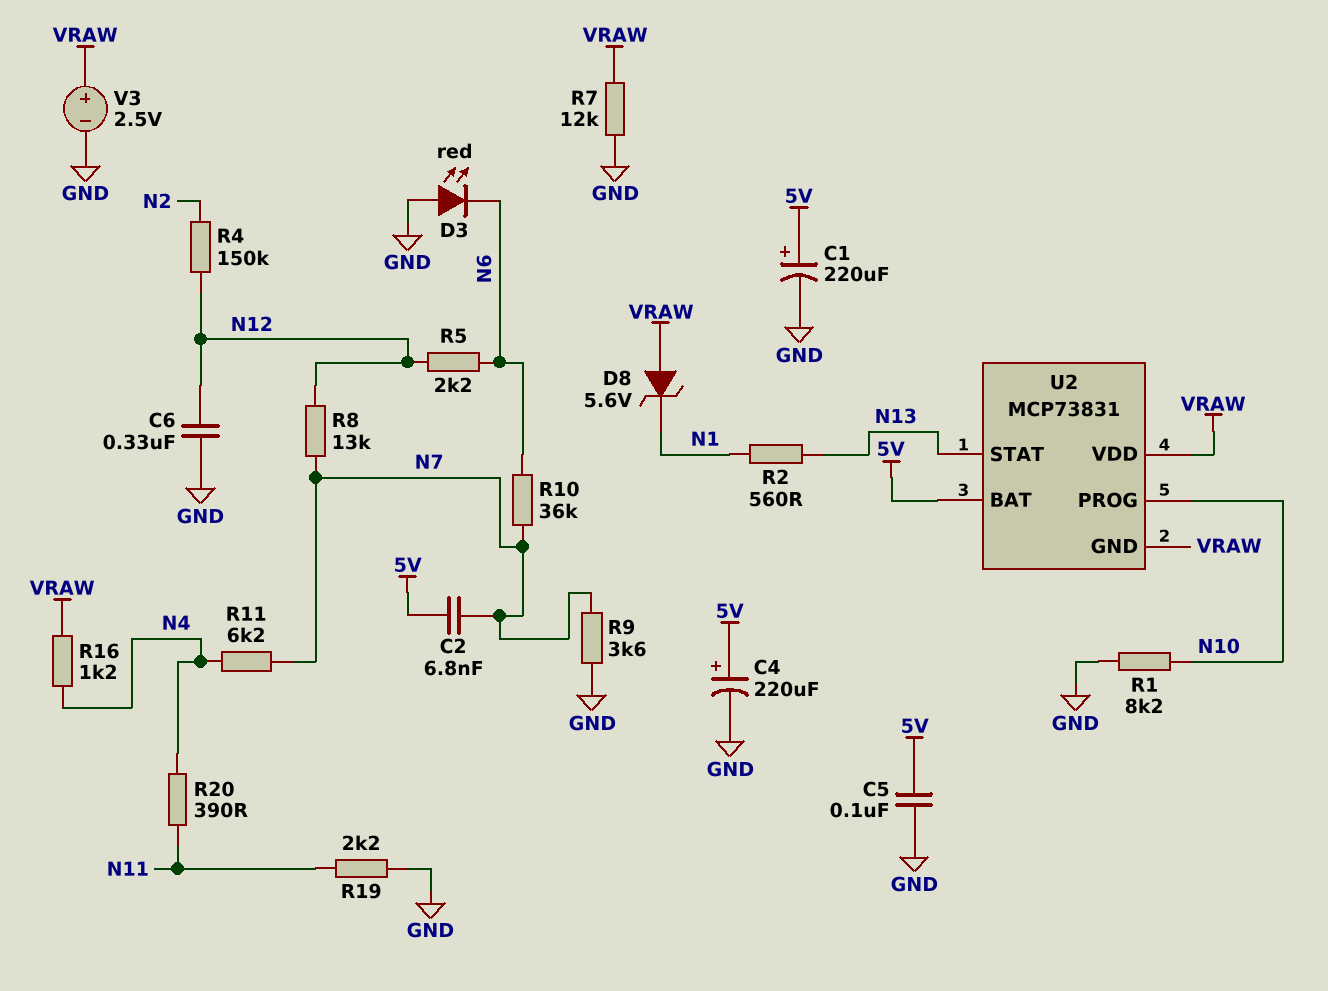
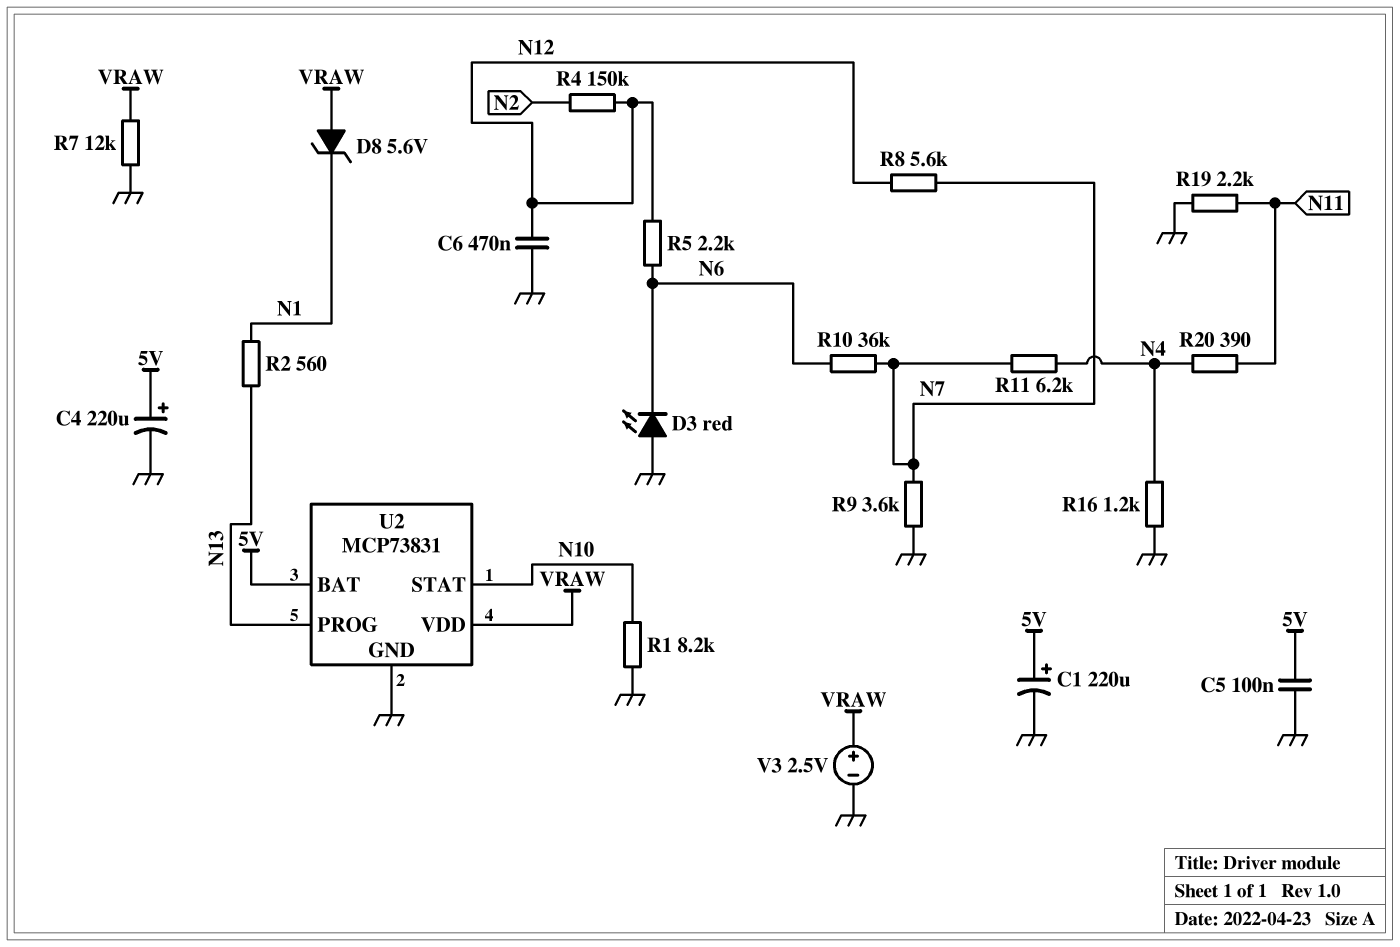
C2: 6.8nF (5V, N7) -> none
C6: 330nF (GND, N12) -> 470nF (GND, N12)
R8: 13k (N7, N12) -> 5.6k (N7, N12)
R16: 1.2k (N4, VRAW) -> 1.2k (GND, N4)
U2 pin GND: VRAW -> GND
U2 pin PROG: N10 -> N13
U2 pin STAT: N13 -> N10

